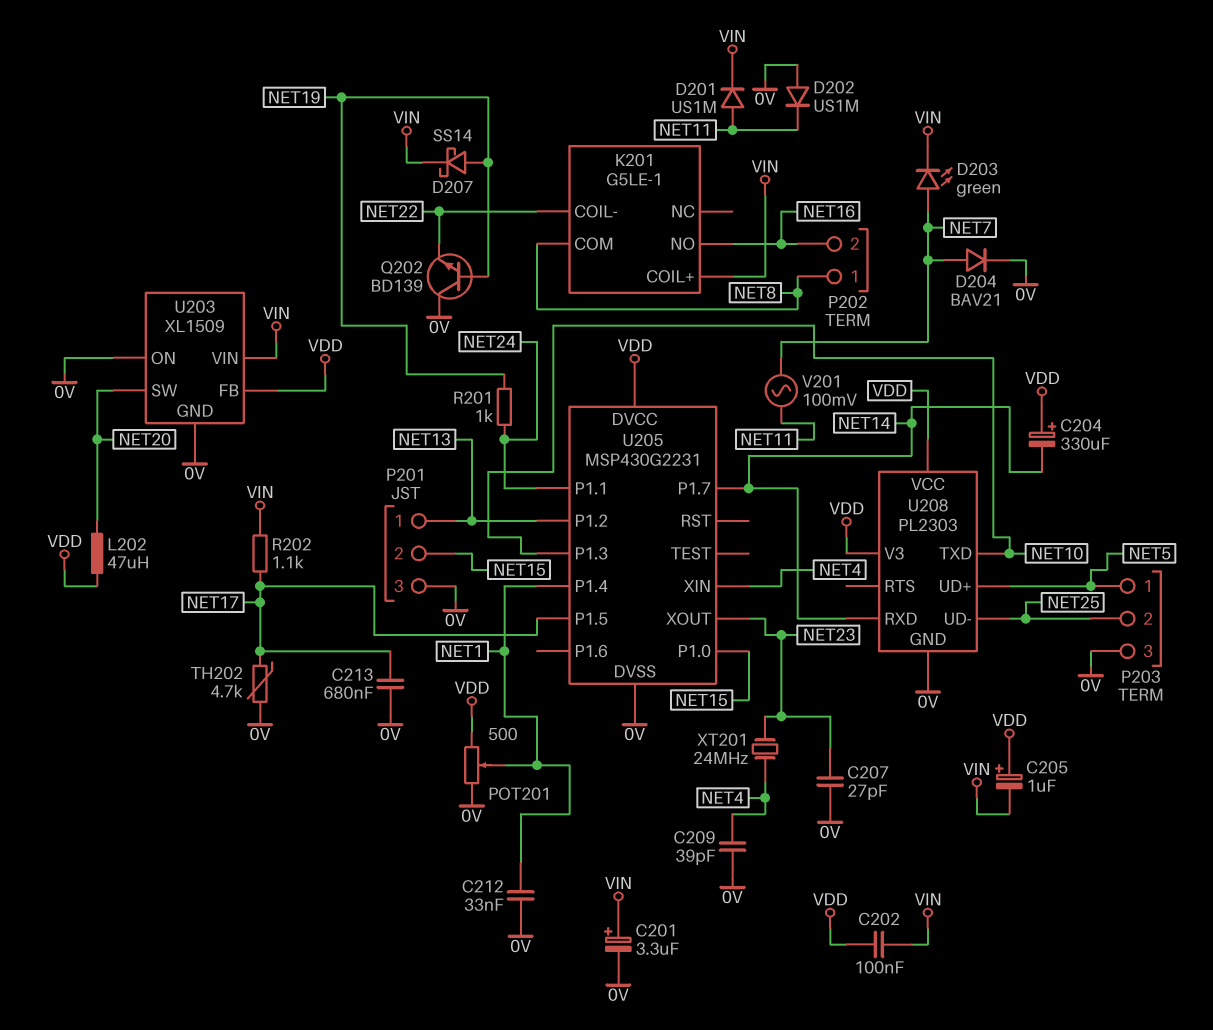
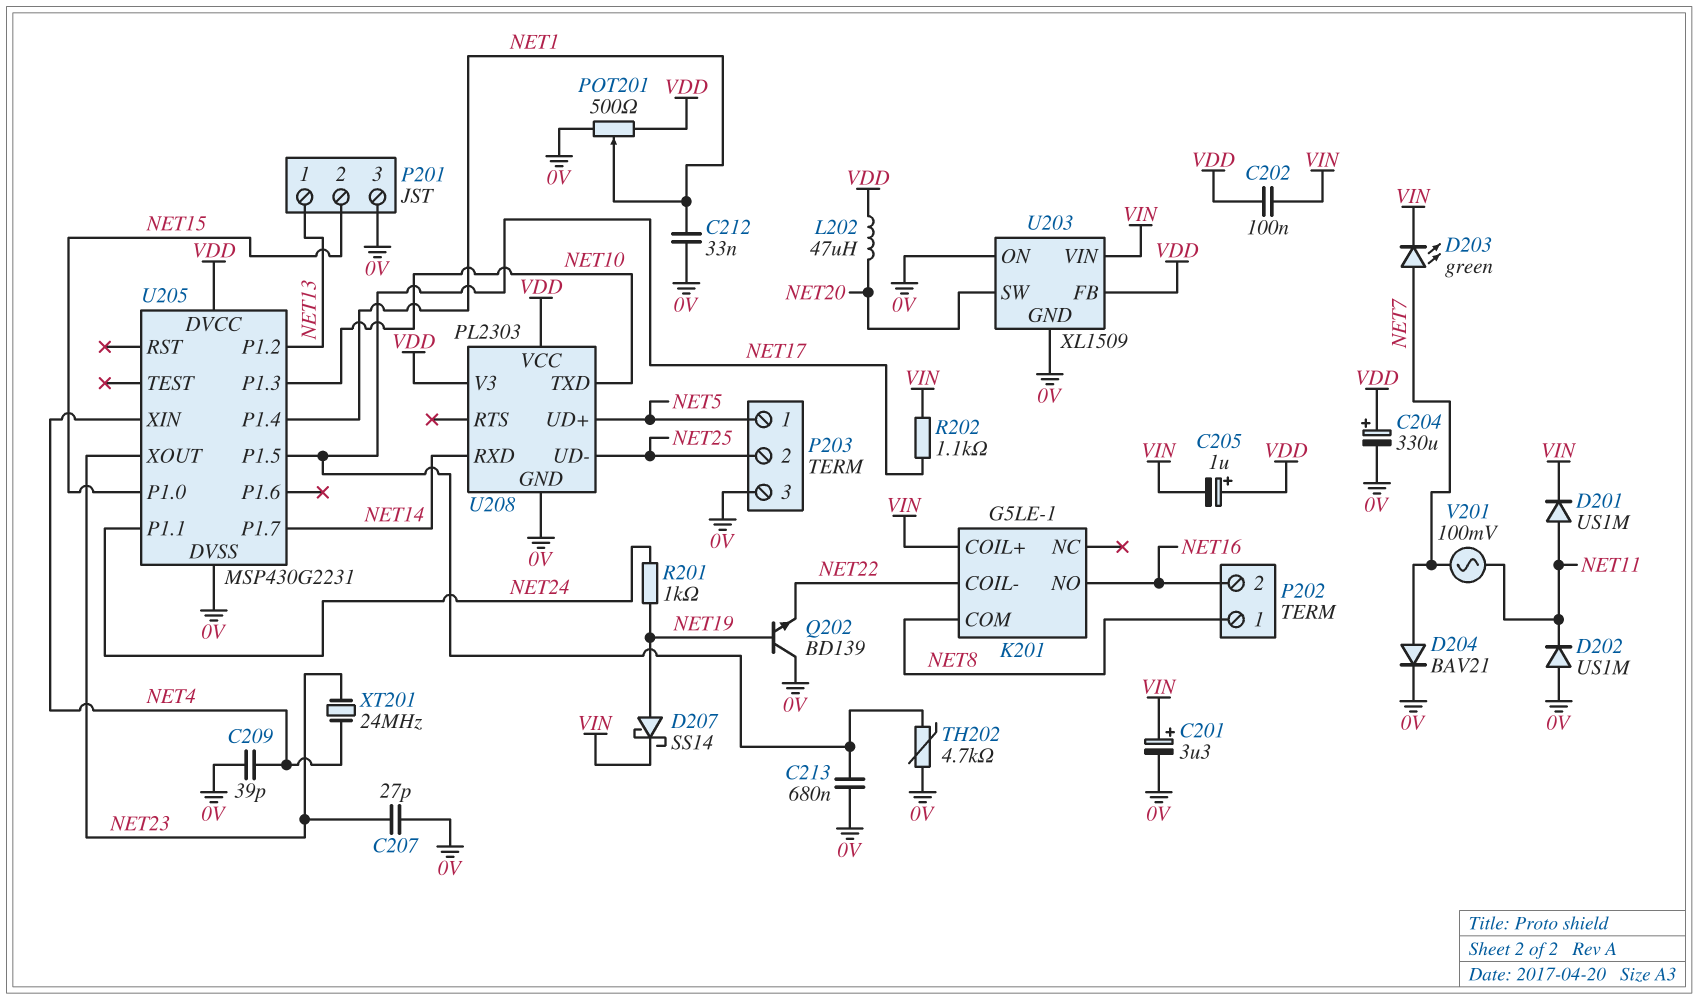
C204: 330uF (plus VDD, minus NET14) -> 330uF (plus VDD, minus 0V)

